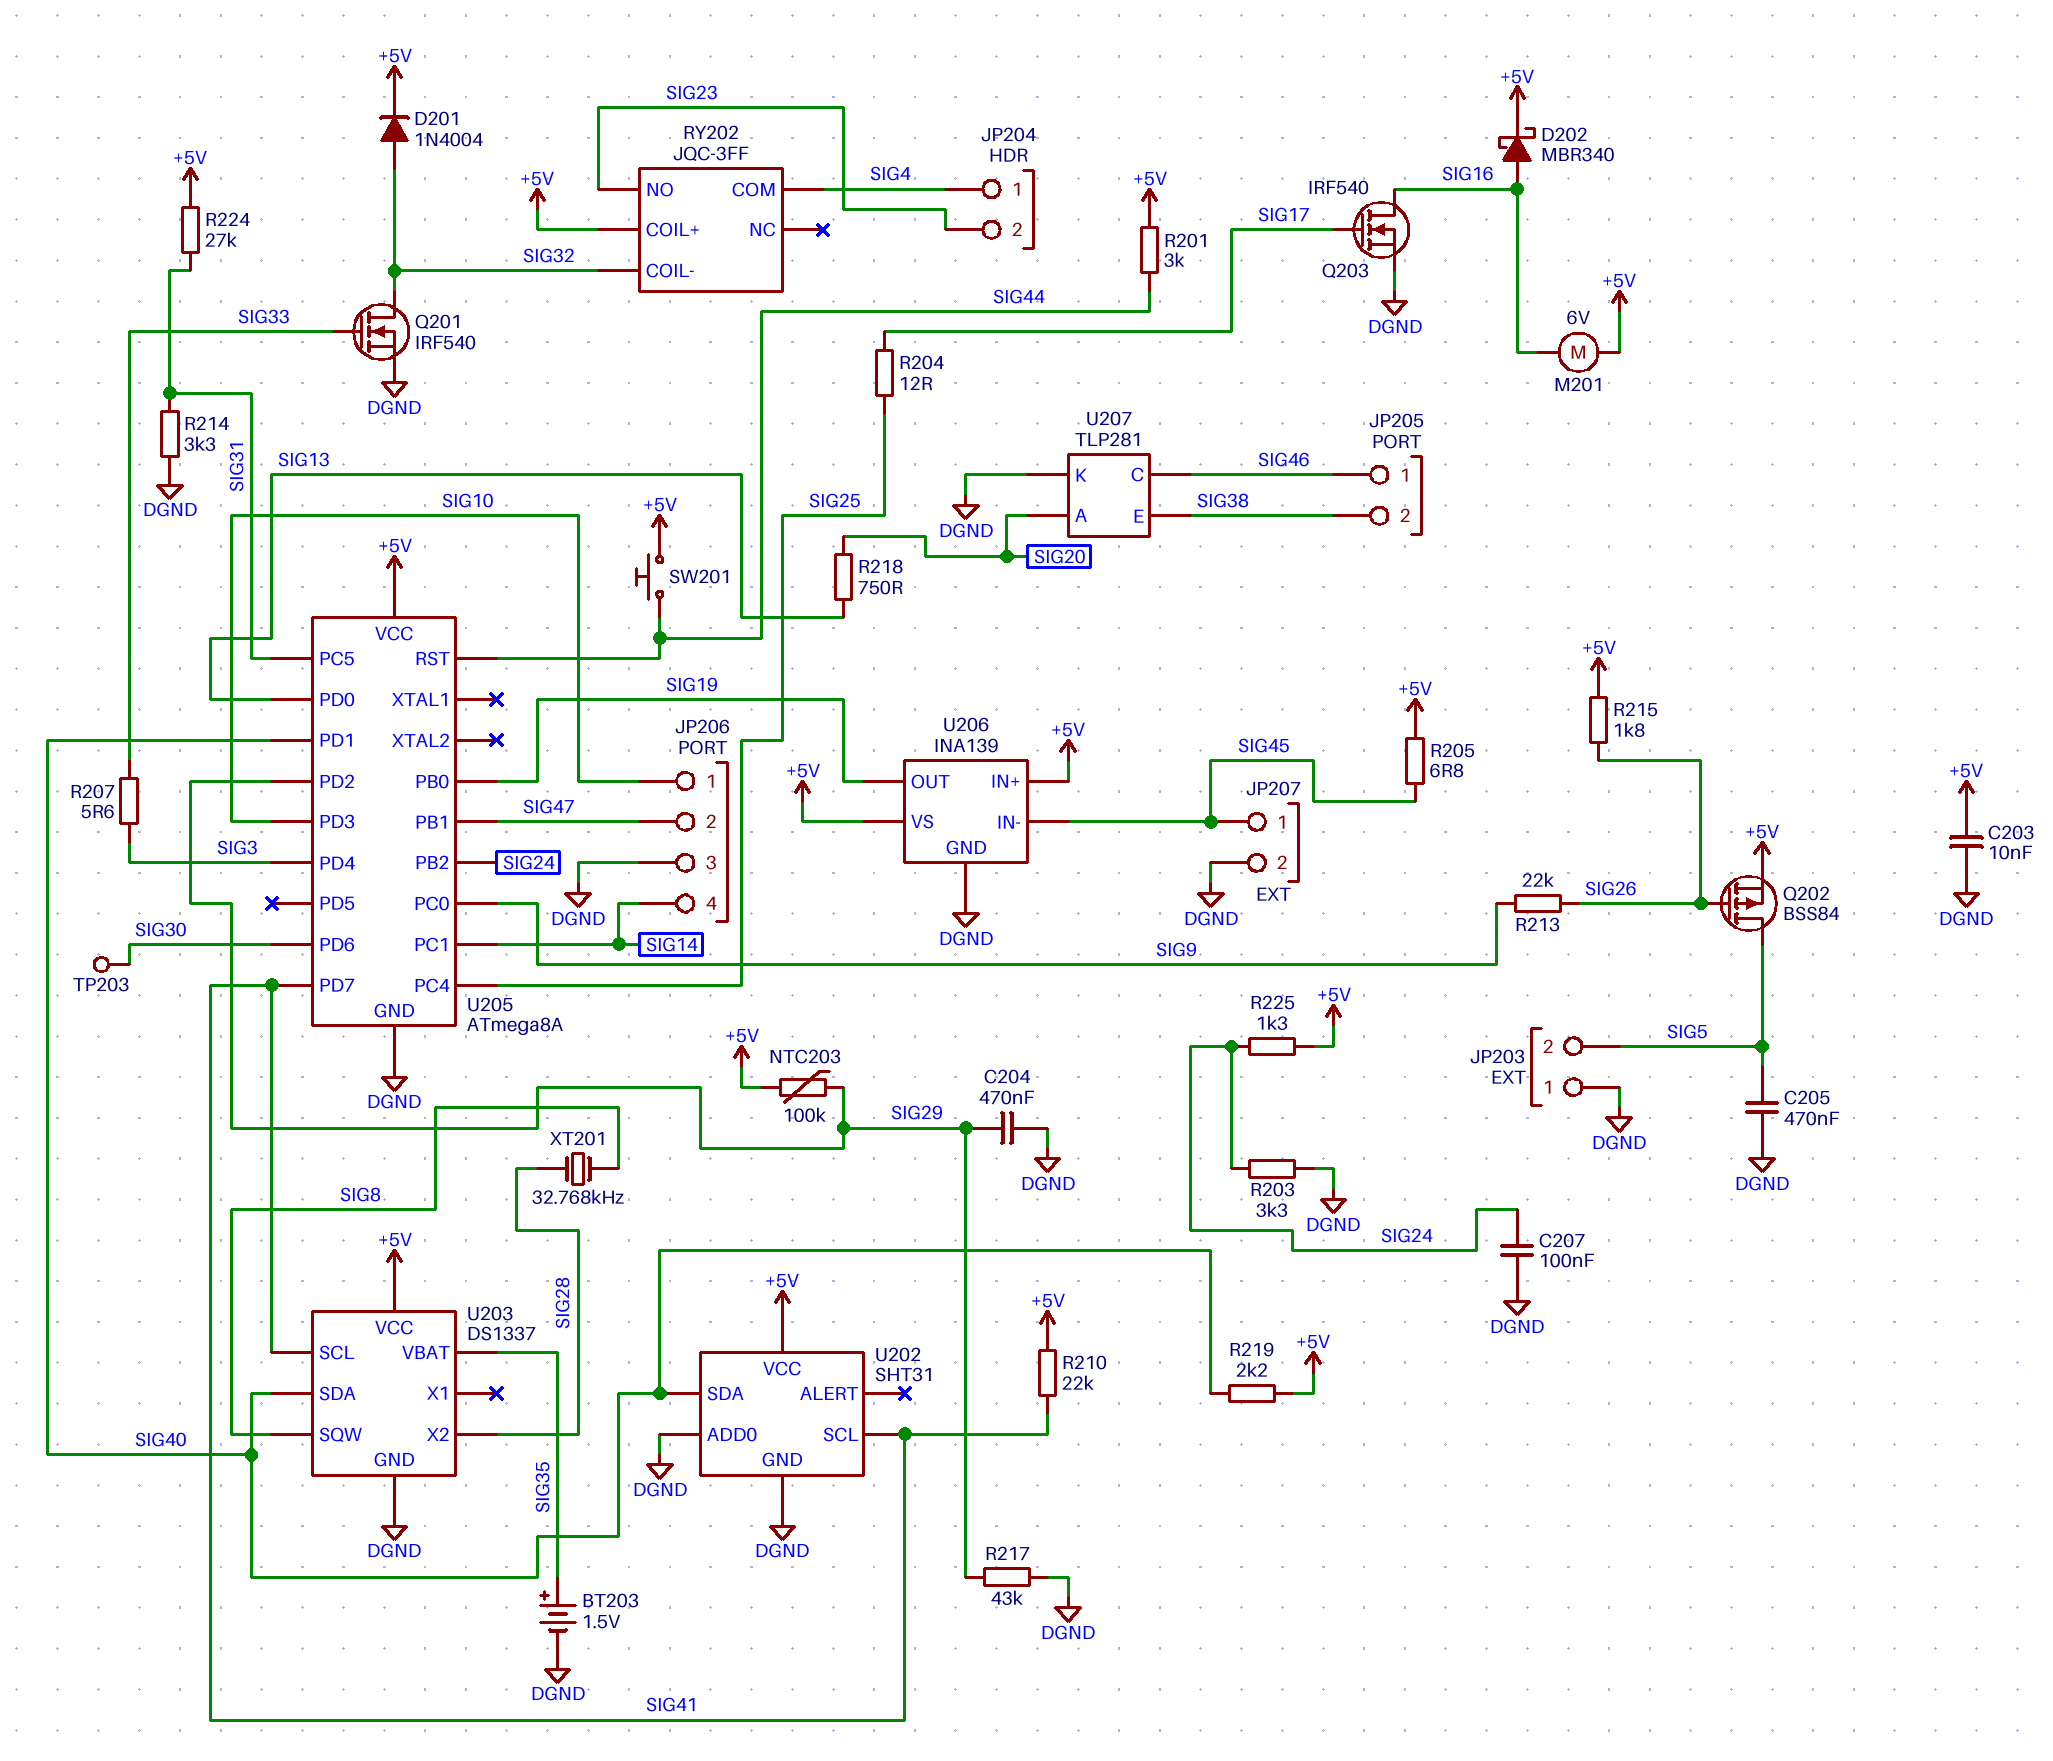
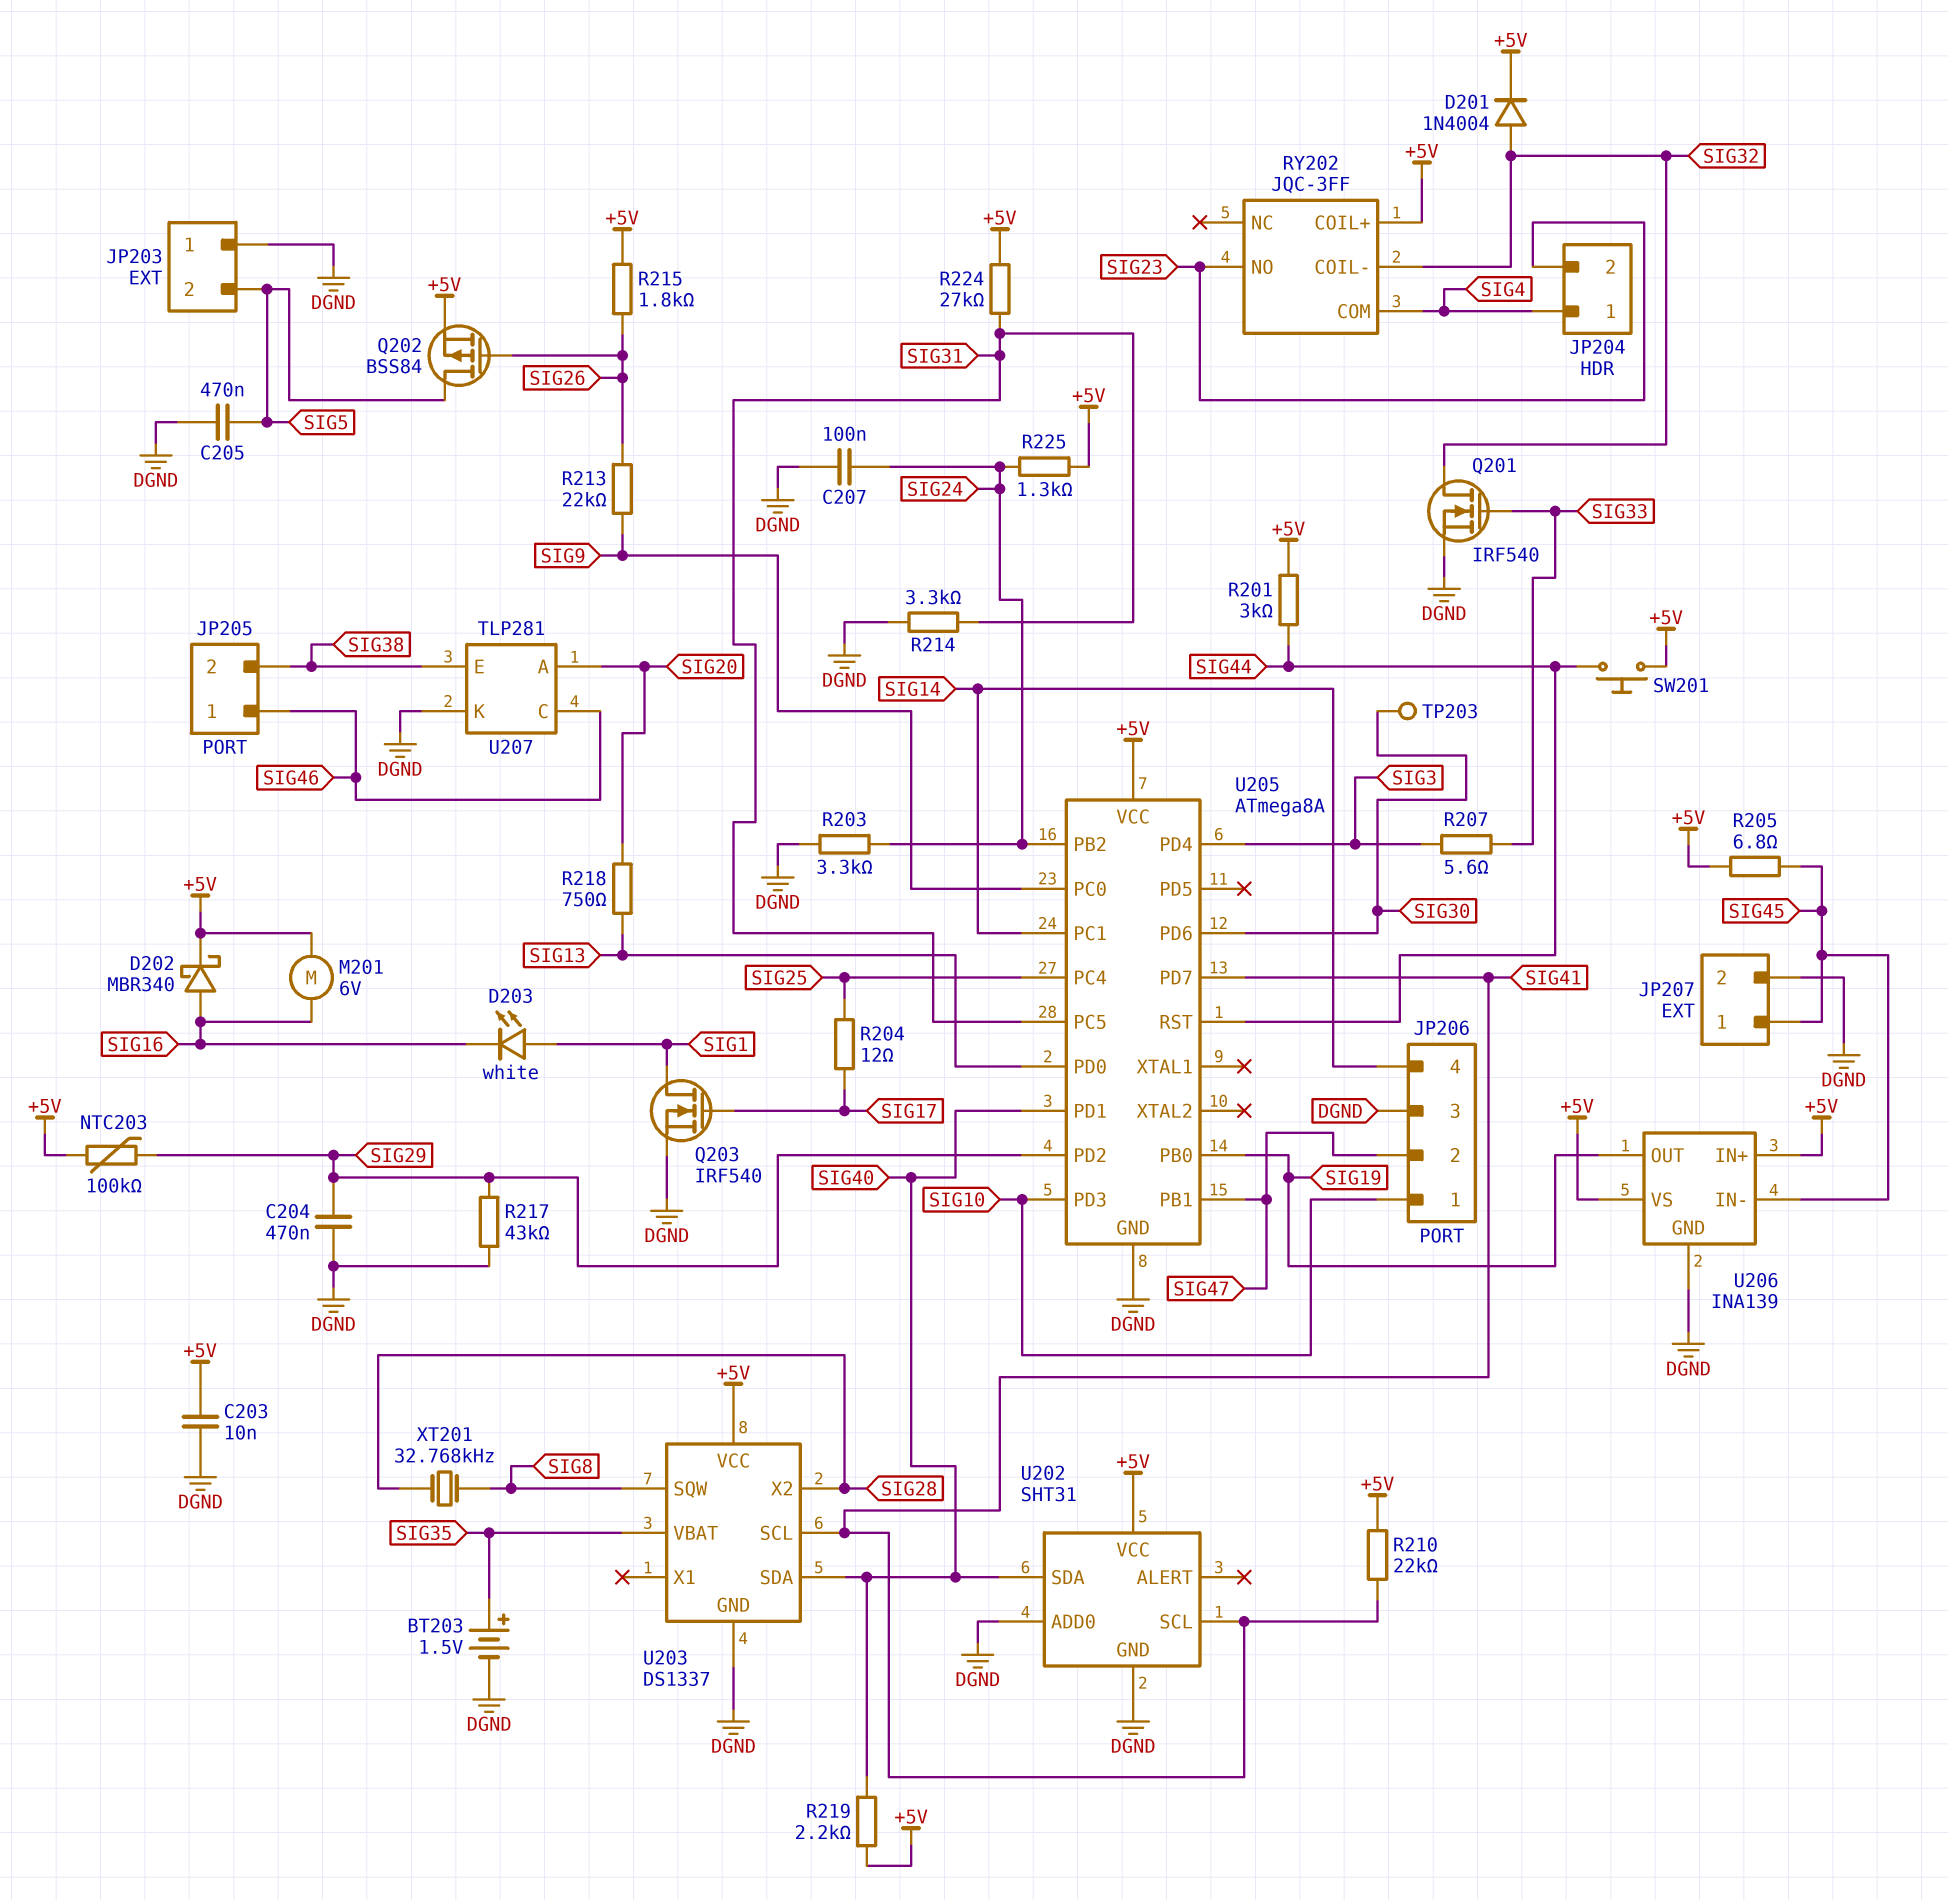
D203: none -> LED white (A SIG1, K SIG16)
Q203: NMOS IRF540 (G SIG17, D SIG16, S DGND) -> NMOS IRF540 (G SIG17, D SIG1, S DGND)

